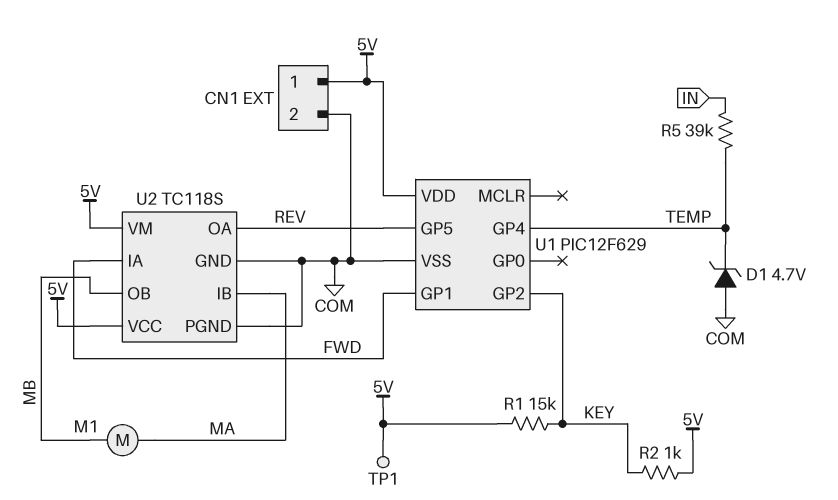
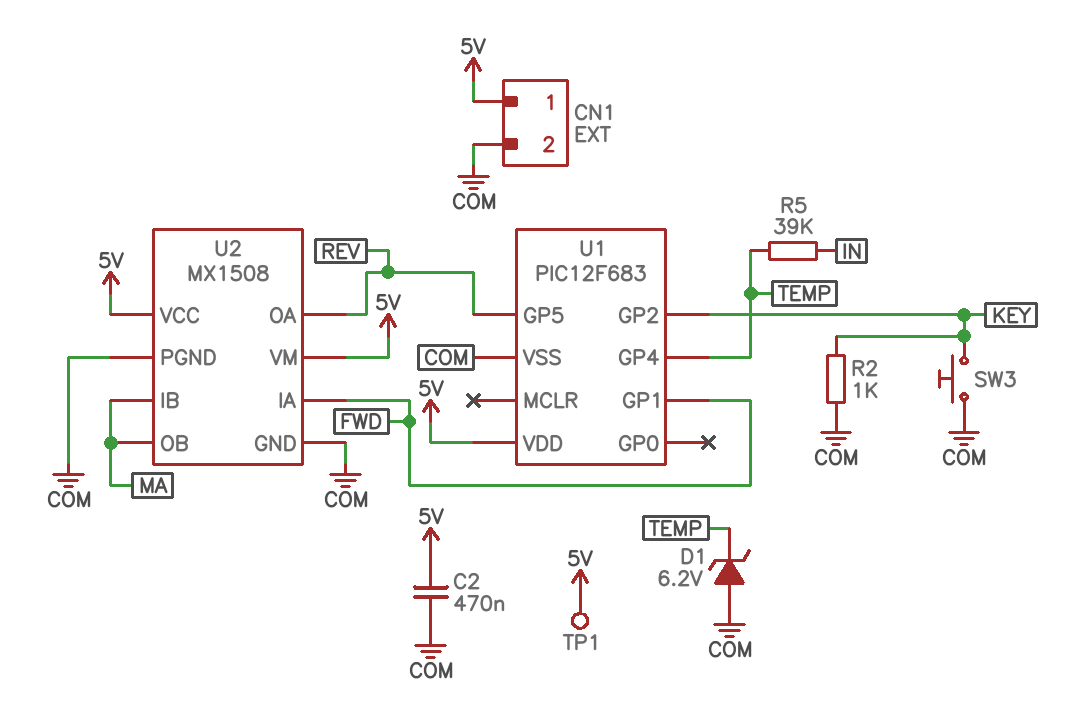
C2: none -> 470nF (5V, COM)
D1: zener 4.7V (A COM, K TEMP) -> zener 6.2V (A COM, K TEMP)
M1: motor (MA, MB) -> none
R1: 15k (5V, KEY) -> none
R2: 1k (5V, KEY) -> 1k (COM, KEY)
SW3: none -> button (COM, KEY)
U1: PIC12F629 -> PIC12F683
U2: TC118S -> MX1508
U2 pin OB: MB -> MA

